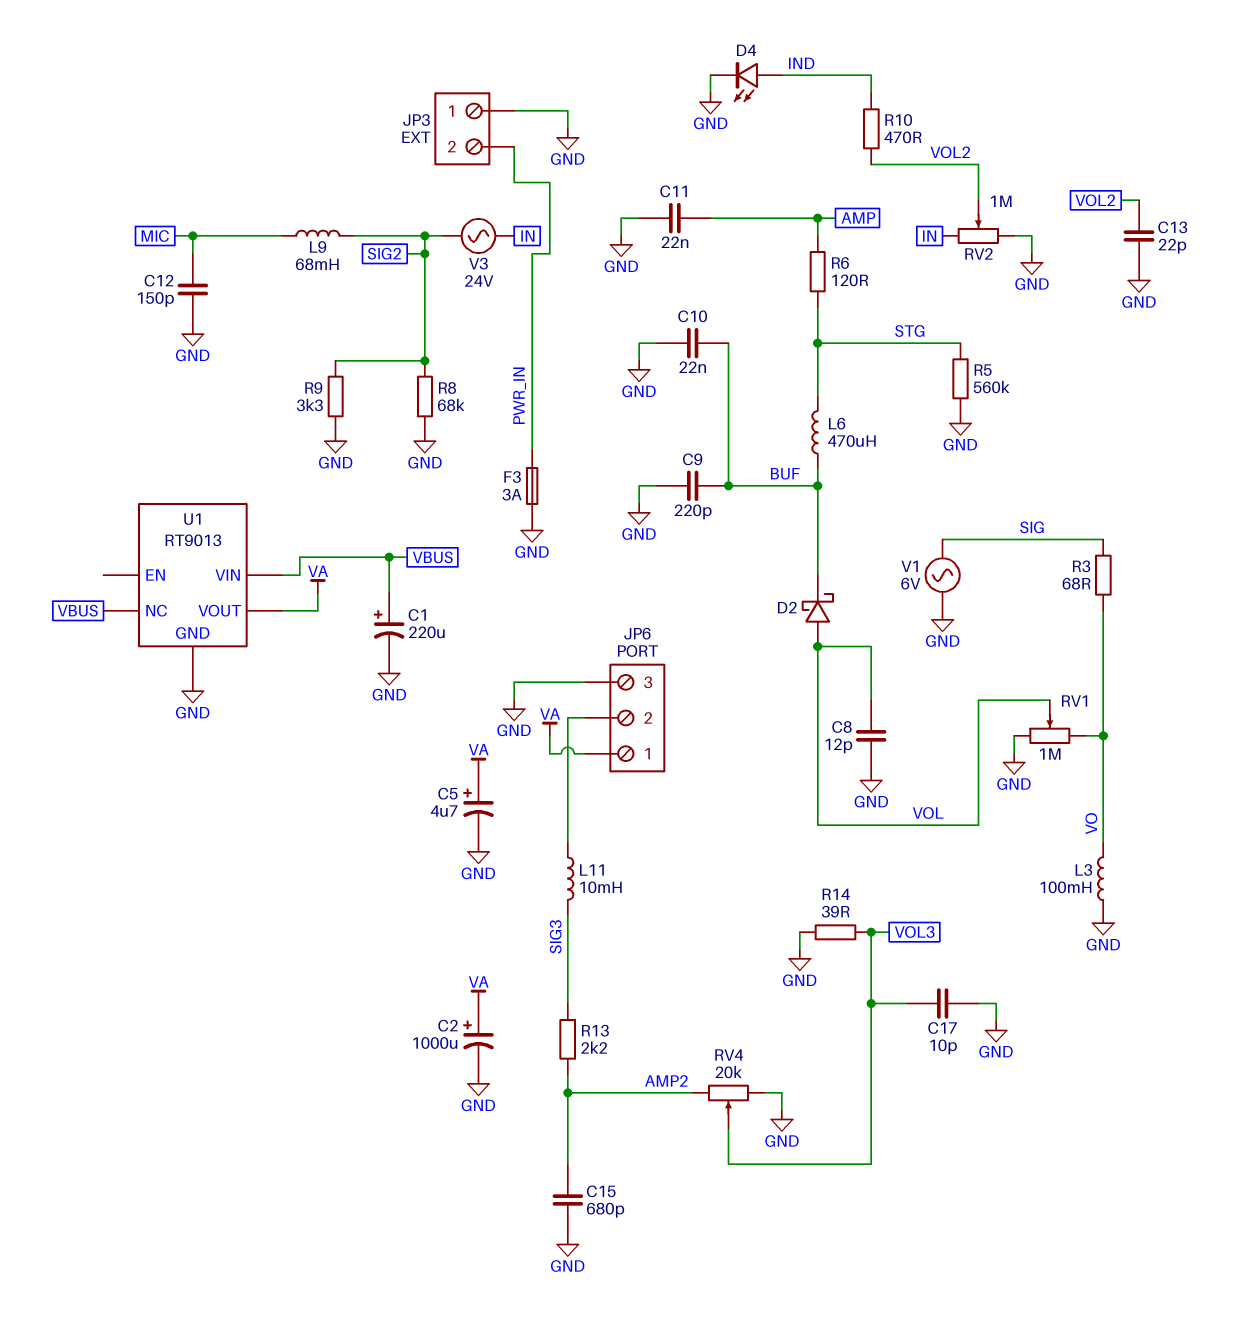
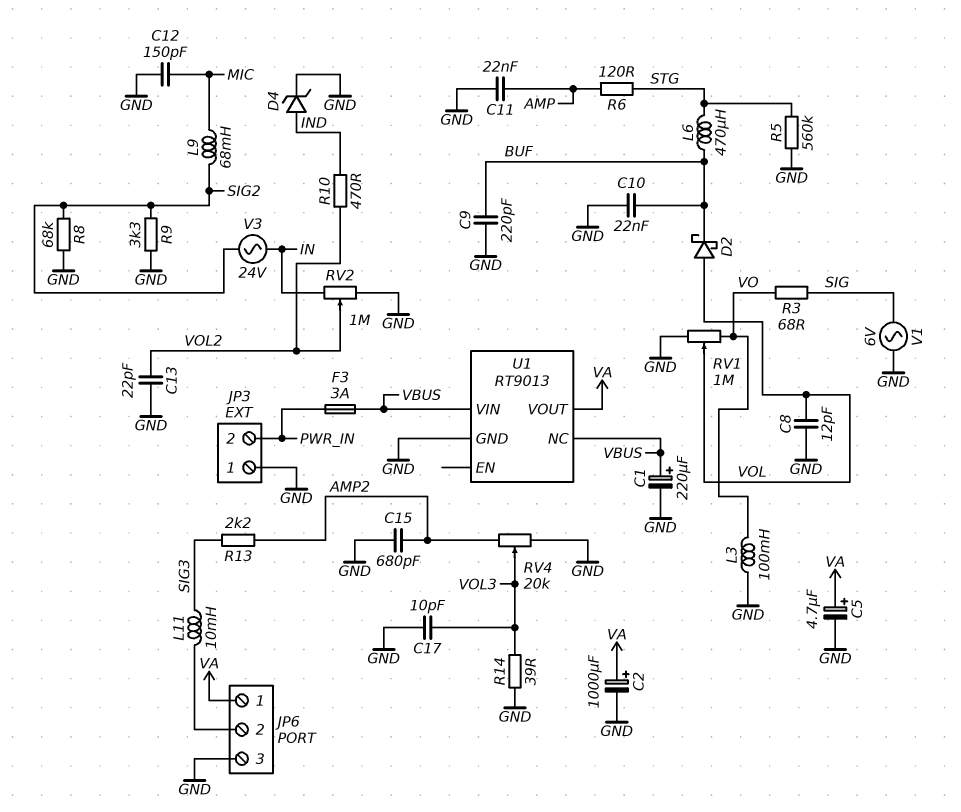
D4: LED (A IND, K GND) -> zener (A IND, K GND)
F3: 3A (GND, PWR_IN) -> 3A (PWR_IN, VBUS)

